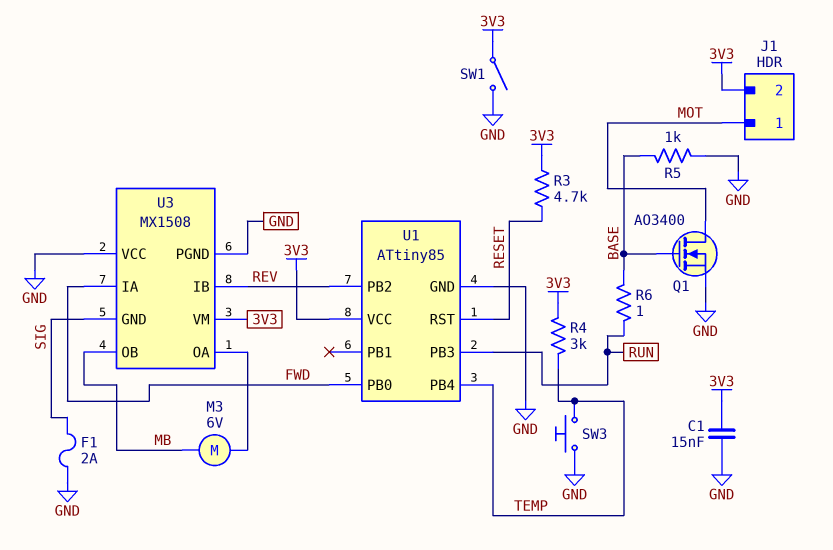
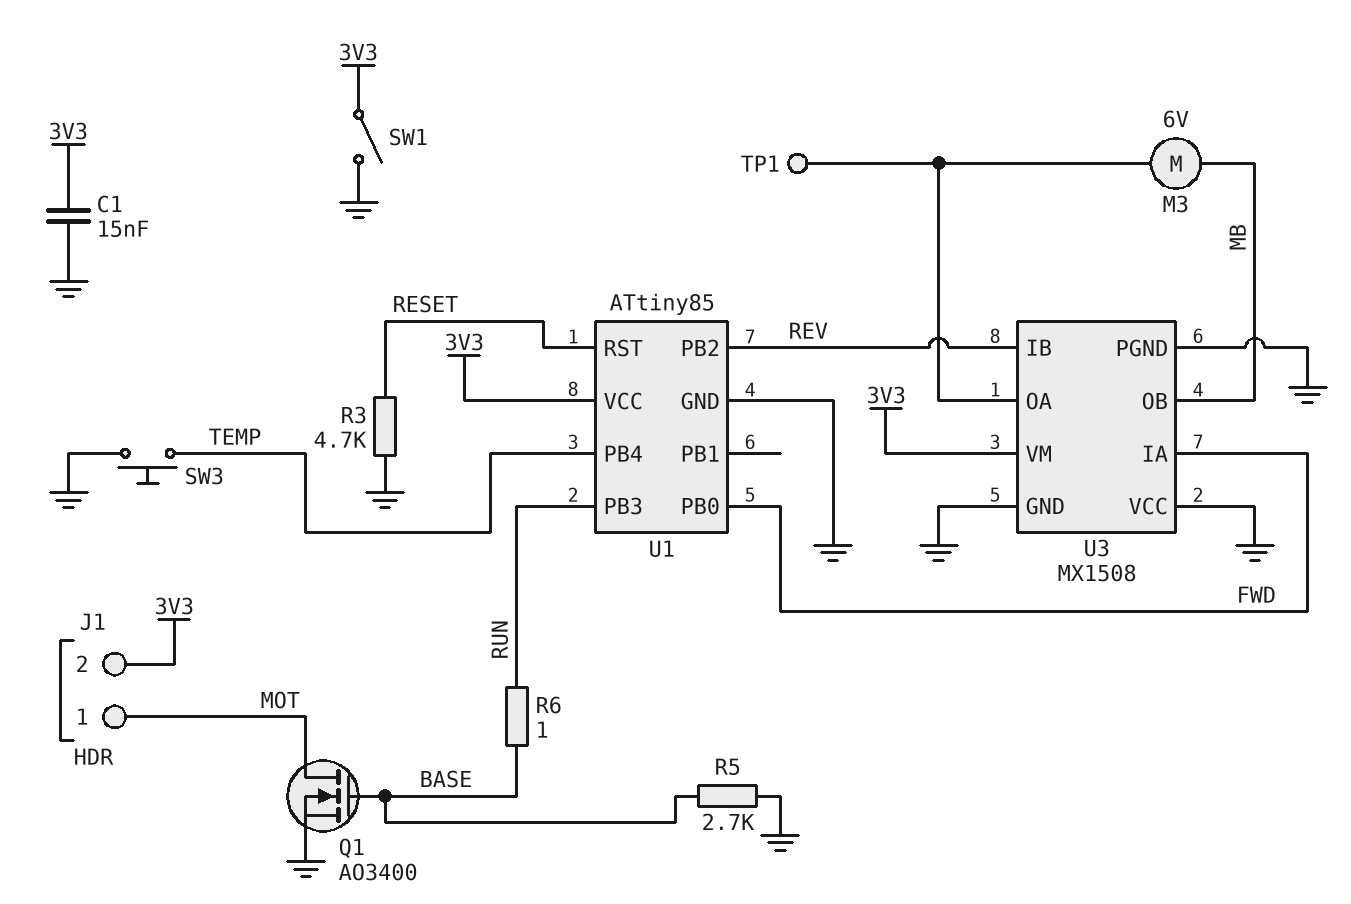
F1: 2A (GND, SIG) -> none
R3: 4.7k (3V3, RESET) -> 4.7k (GND, RESET)
R4: 3k (3V3, TEMP) -> none
R5: 1k (BASE, GND) -> 2.7k (BASE, GND)
TP1: none -> test point (U3/OA)
U3 pin GND: SIG -> GND

